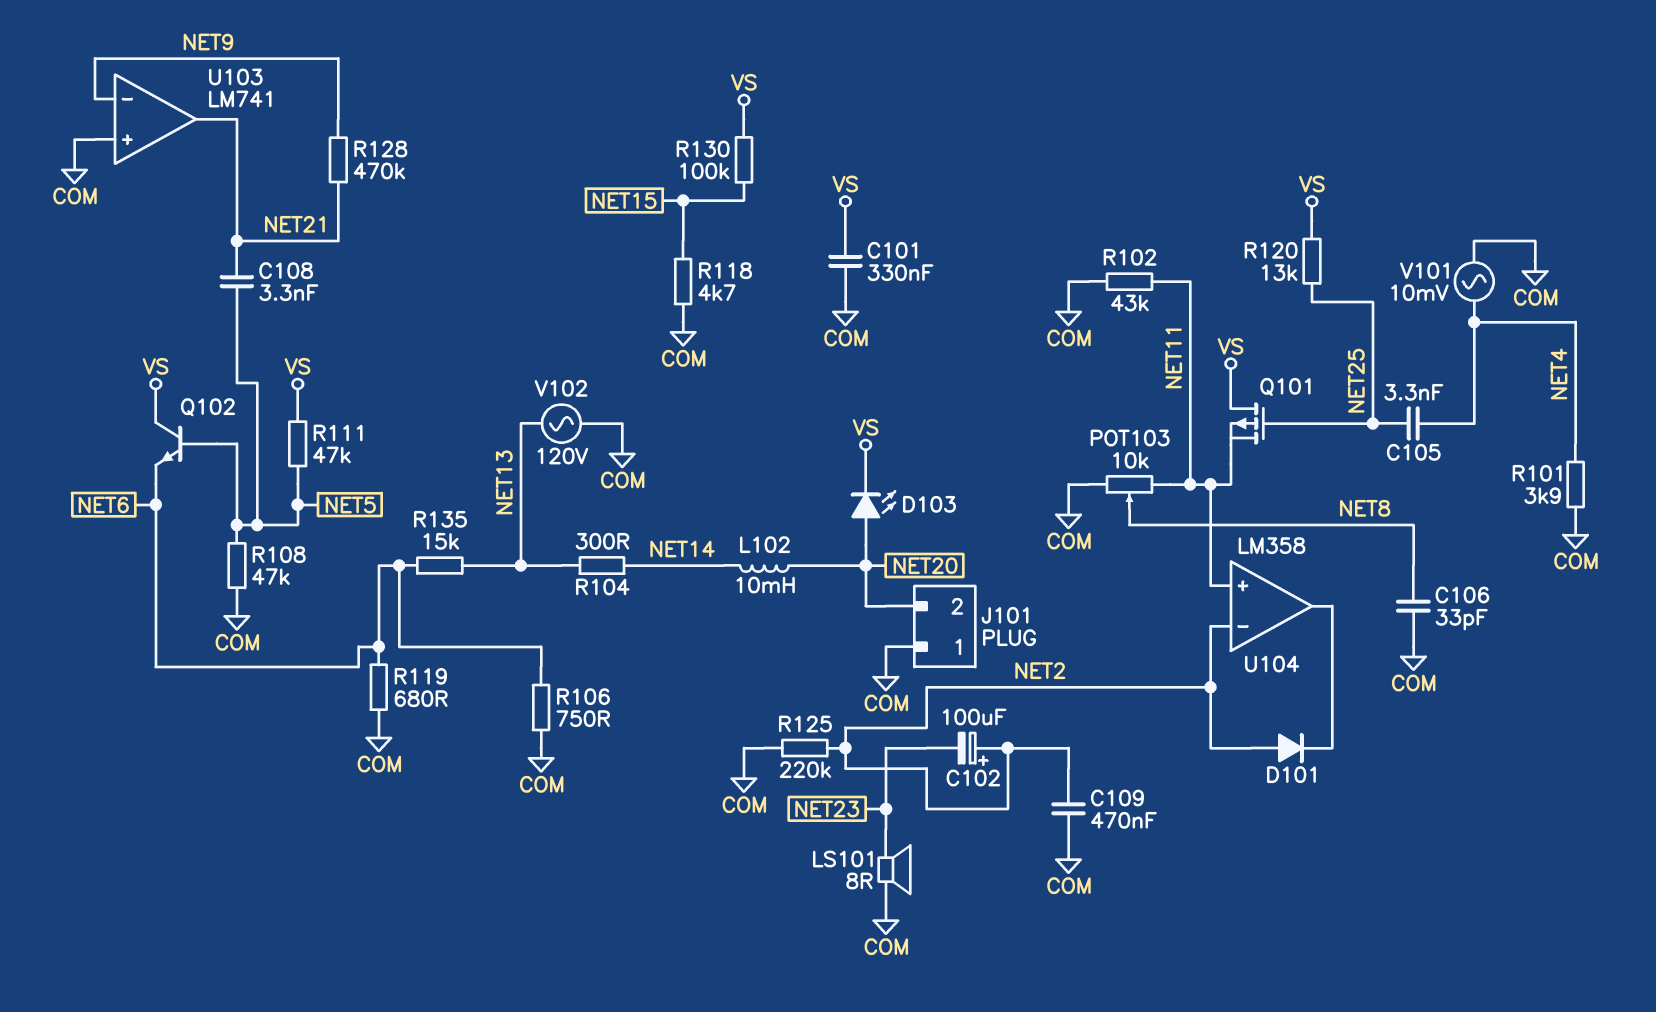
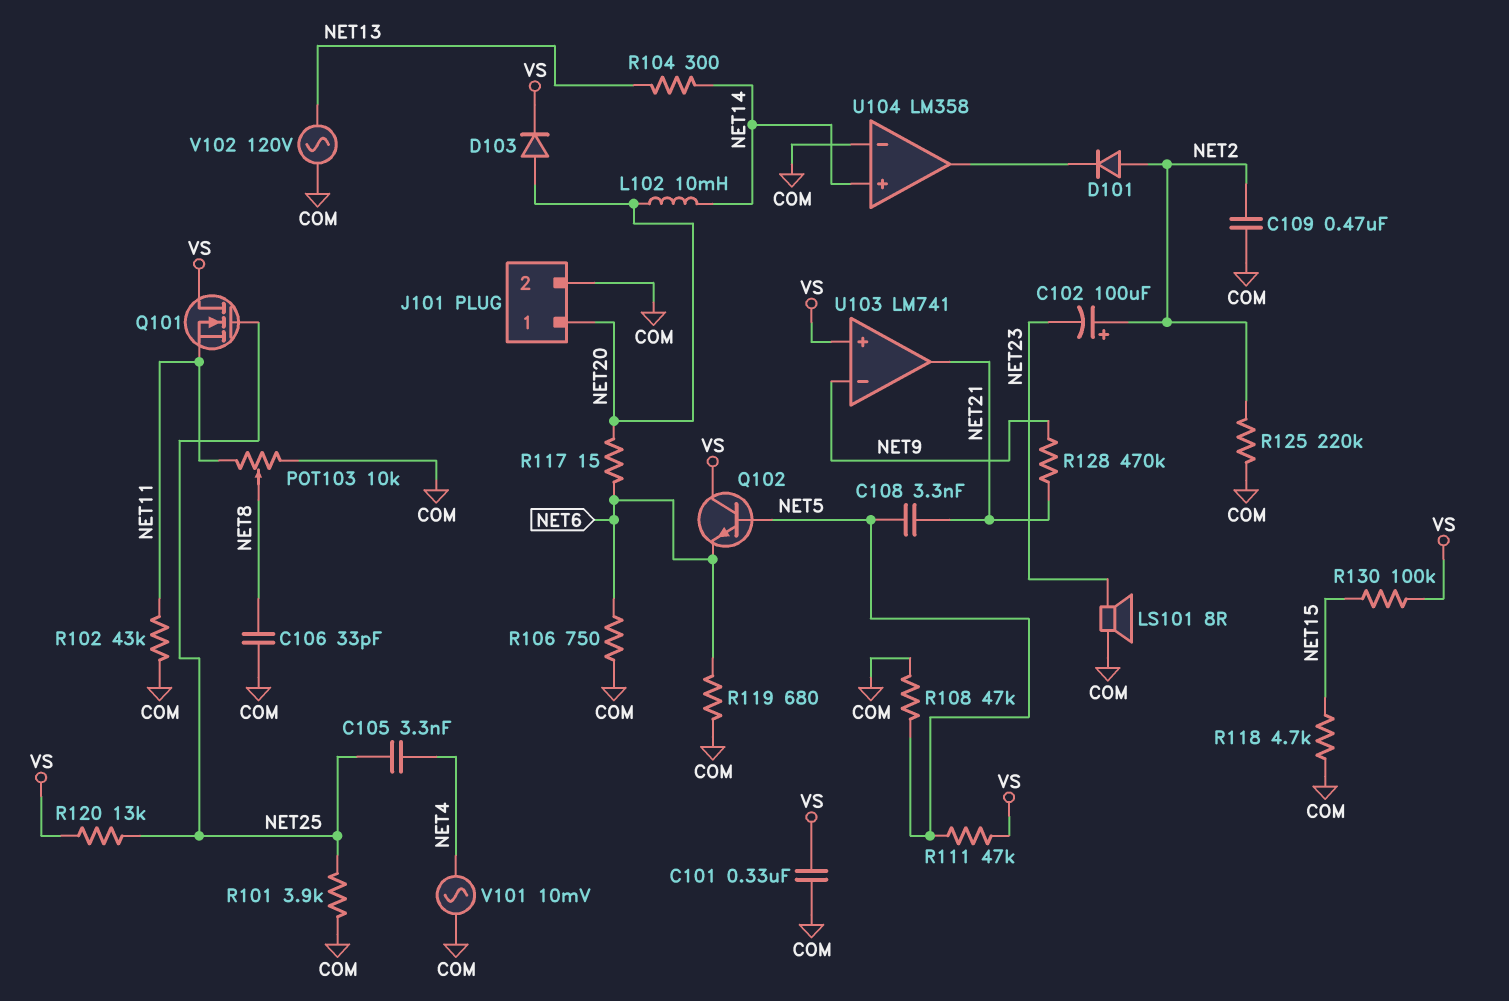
D103: LED (A NET20, K VS) -> diode (A NET20, K VS)
J101 pin 1: COM -> NET20
J101 pin 2: NET20 -> COM
Q101: PMOS (G NET25, D VS, S NET11) -> NMOS (G NET25, D VS, S NET11)
R101: 3.9k (COM, NET4) -> 3.9k (COM, NET25)
R117: none -> 15 (NET6, NET20)
R135: 15k (NET6, NET13) -> none
U103 pin in+: COM -> VS
U104 pin in+: NET11 -> NET14
U104 pin in-: NET2 -> COM

